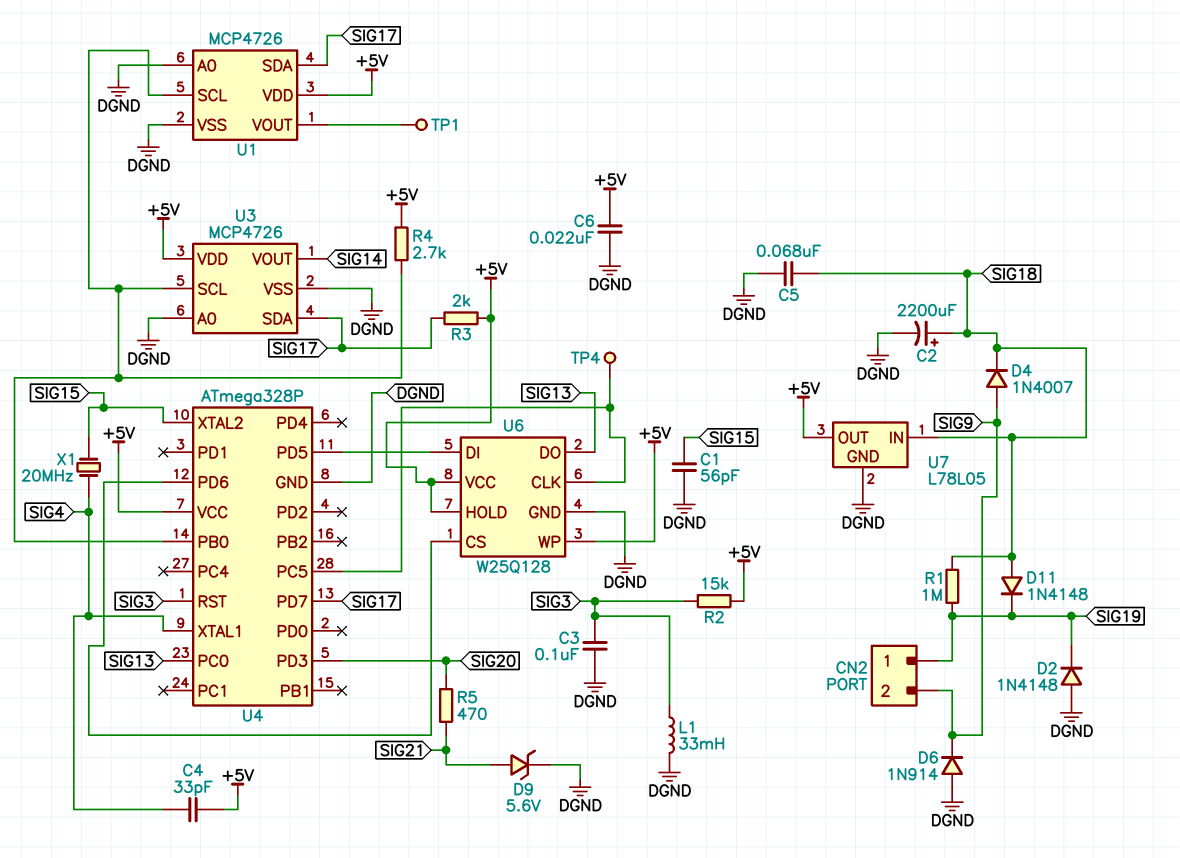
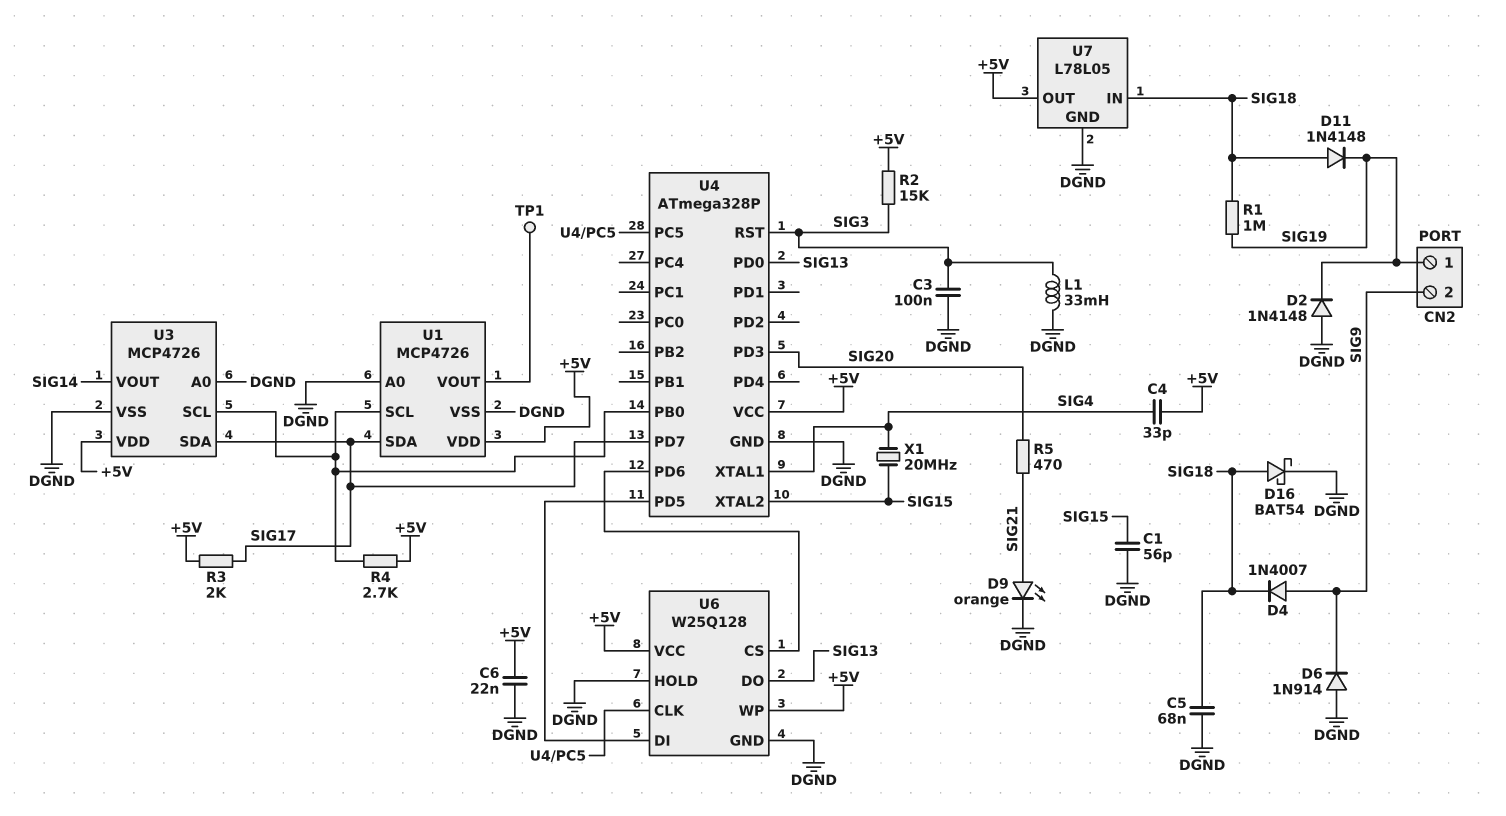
C2: 2200uF (plus SIG18, minus DGND) -> none
D9: zener 5.6V (A SIG21, K DGND) -> LED orange (A SIG21, K DGND)
D16: none -> schottky BAT54 (A SIG18, K DGND)
TP4: test point (U4/PC5) -> none
U4 pin PC0: SIG13 -> none
U4 pin PD0: none -> SIG13
U6 pin HOLD: +5V -> DGND

